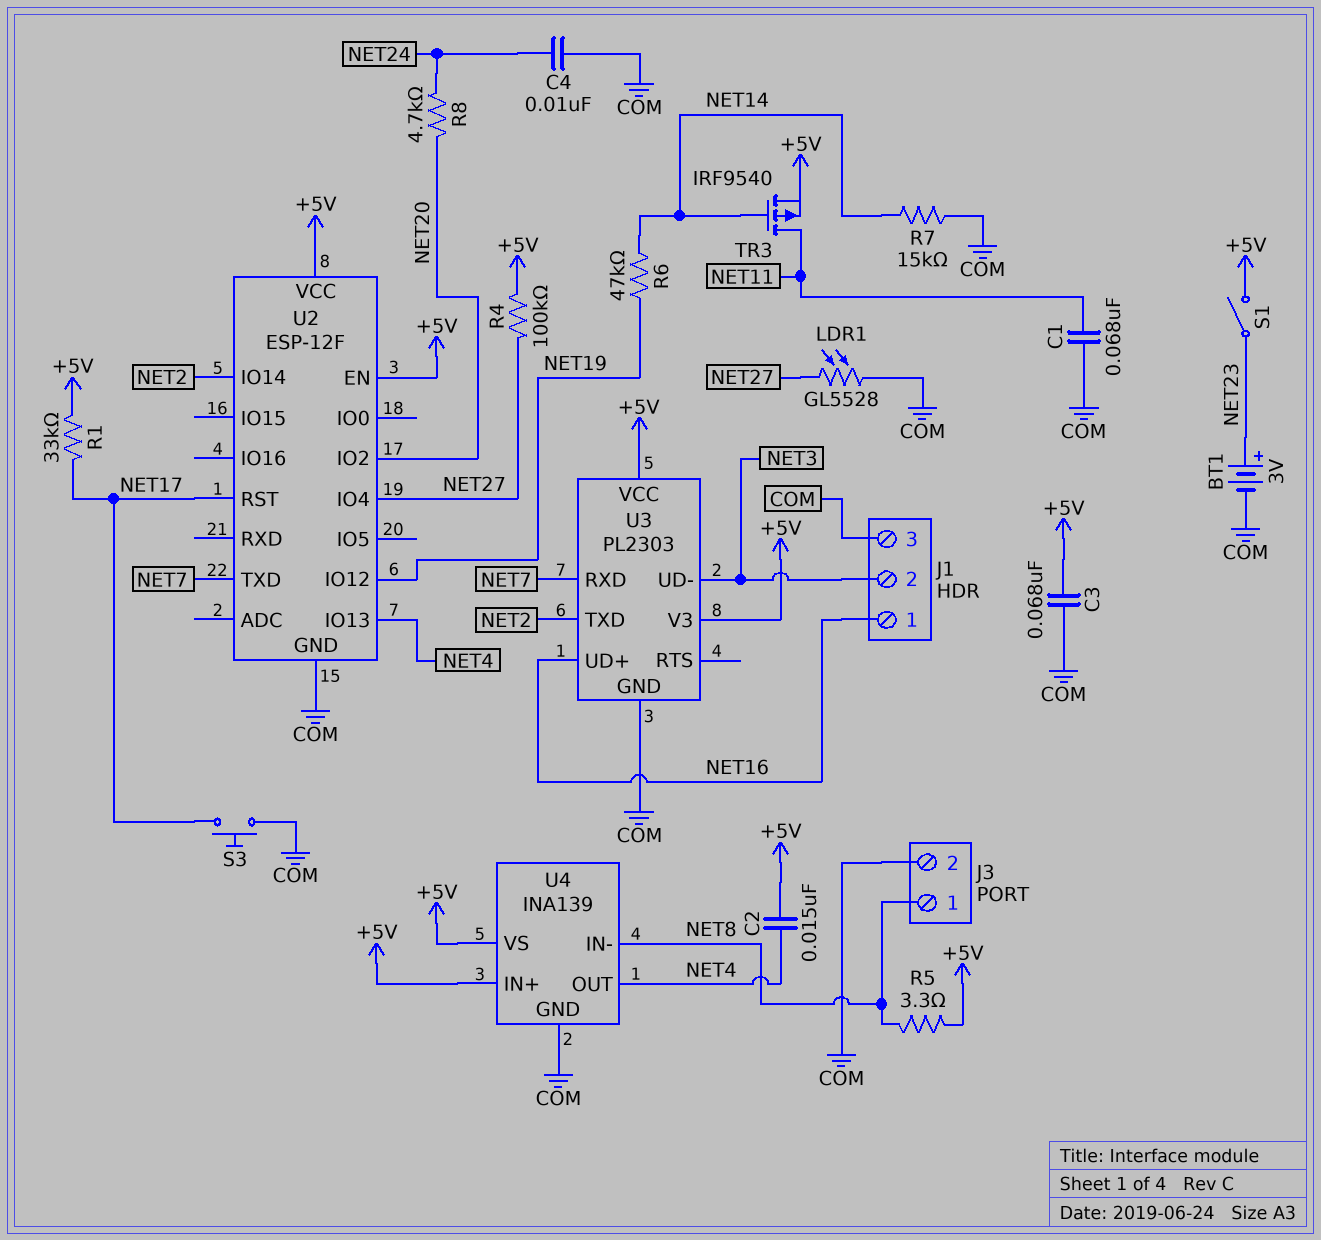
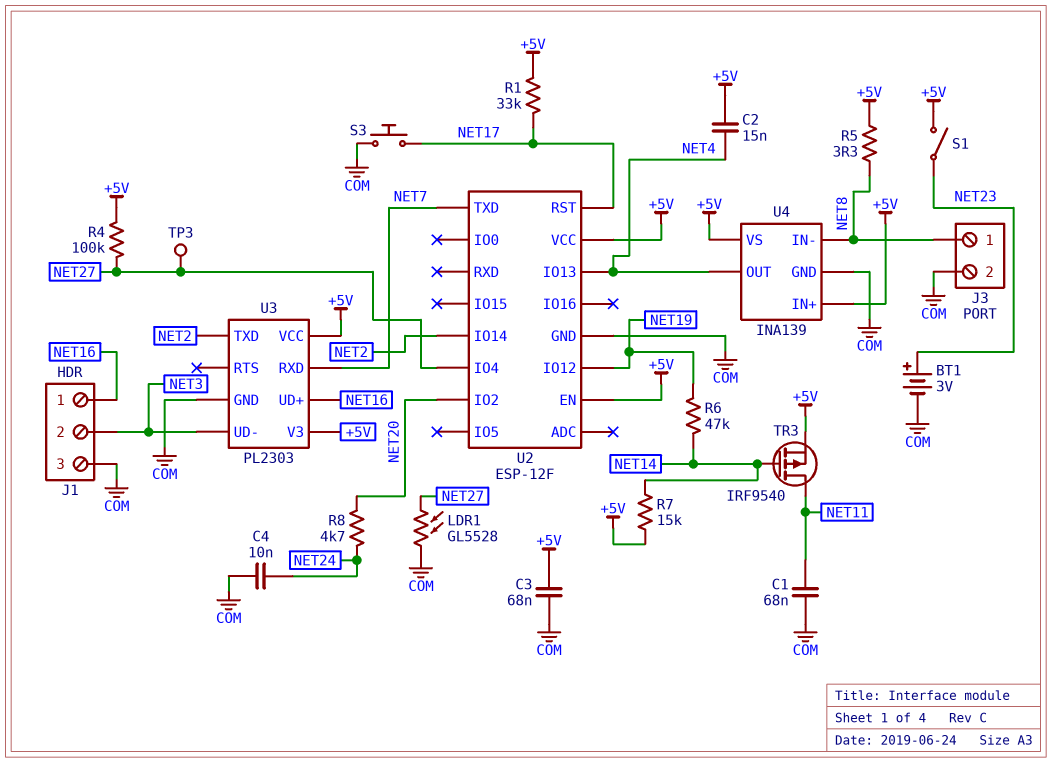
R7: 15k (COM, NET14) -> 15k (+5V, NET14)
TP3: none -> test point (NET27)

